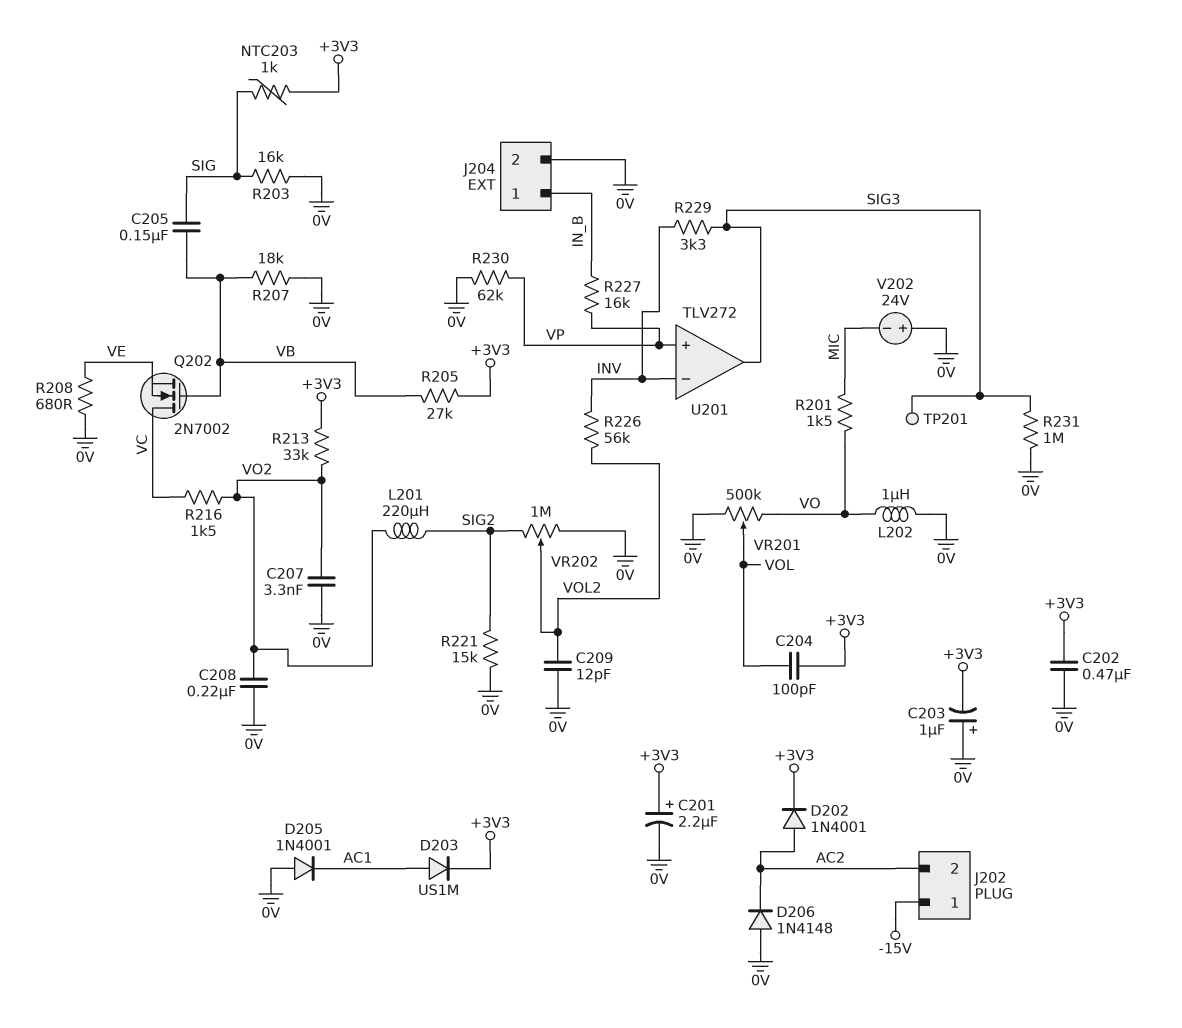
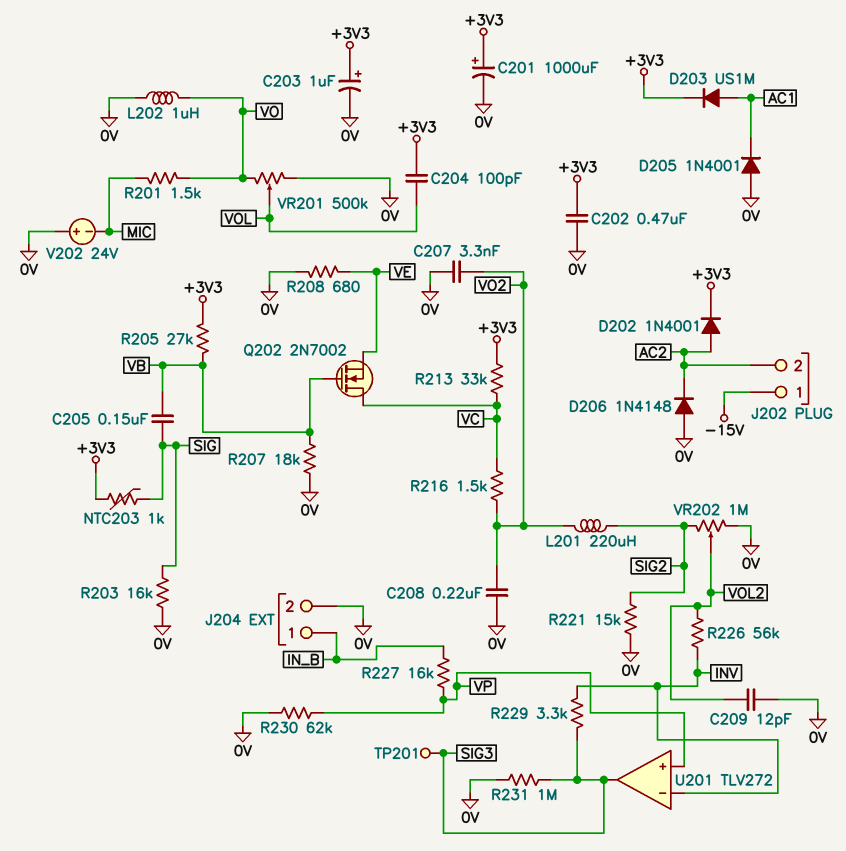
C201: 2.2uF (plus +3V3, minus 0V) -> 1000uF (plus +3V3, minus 0V)
C203: 1uF (plus 0V, minus +3V3) -> 1uF (plus +3V3, minus 0V)
R213: 33k (+3V3, VO2) -> 33k (+3V3, VC)

